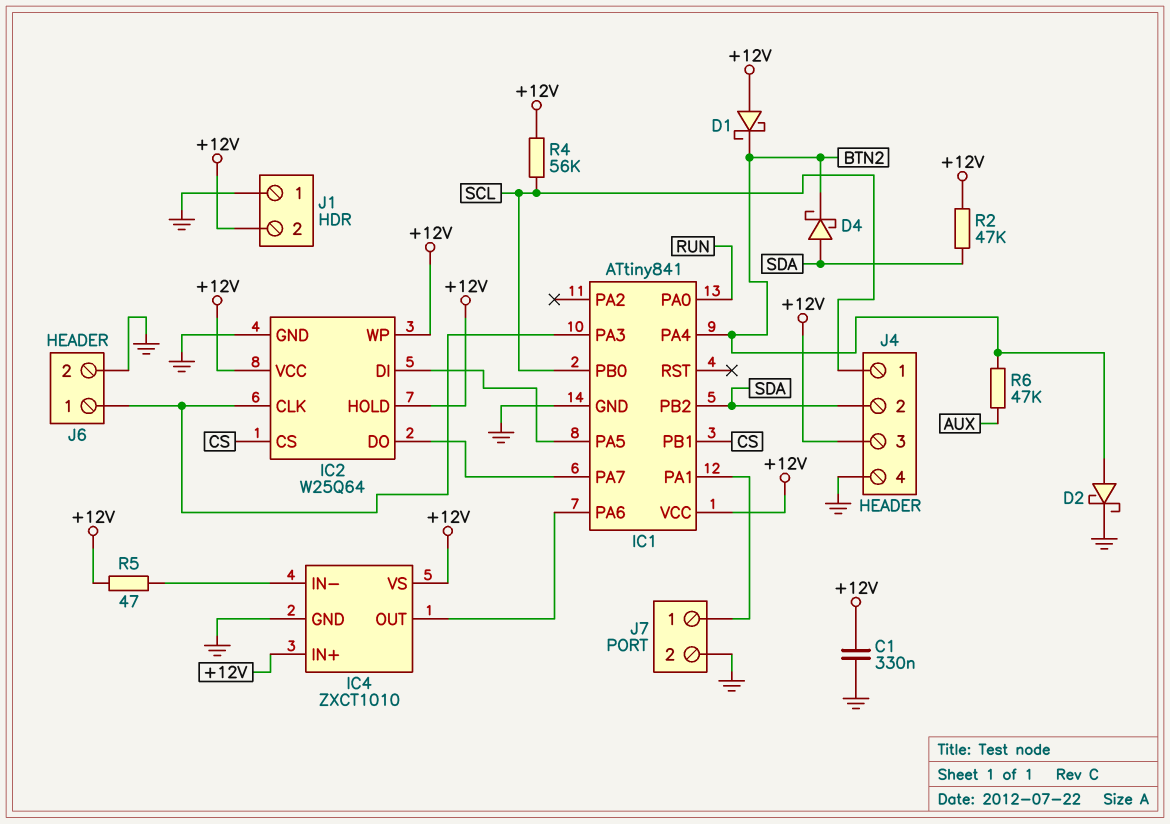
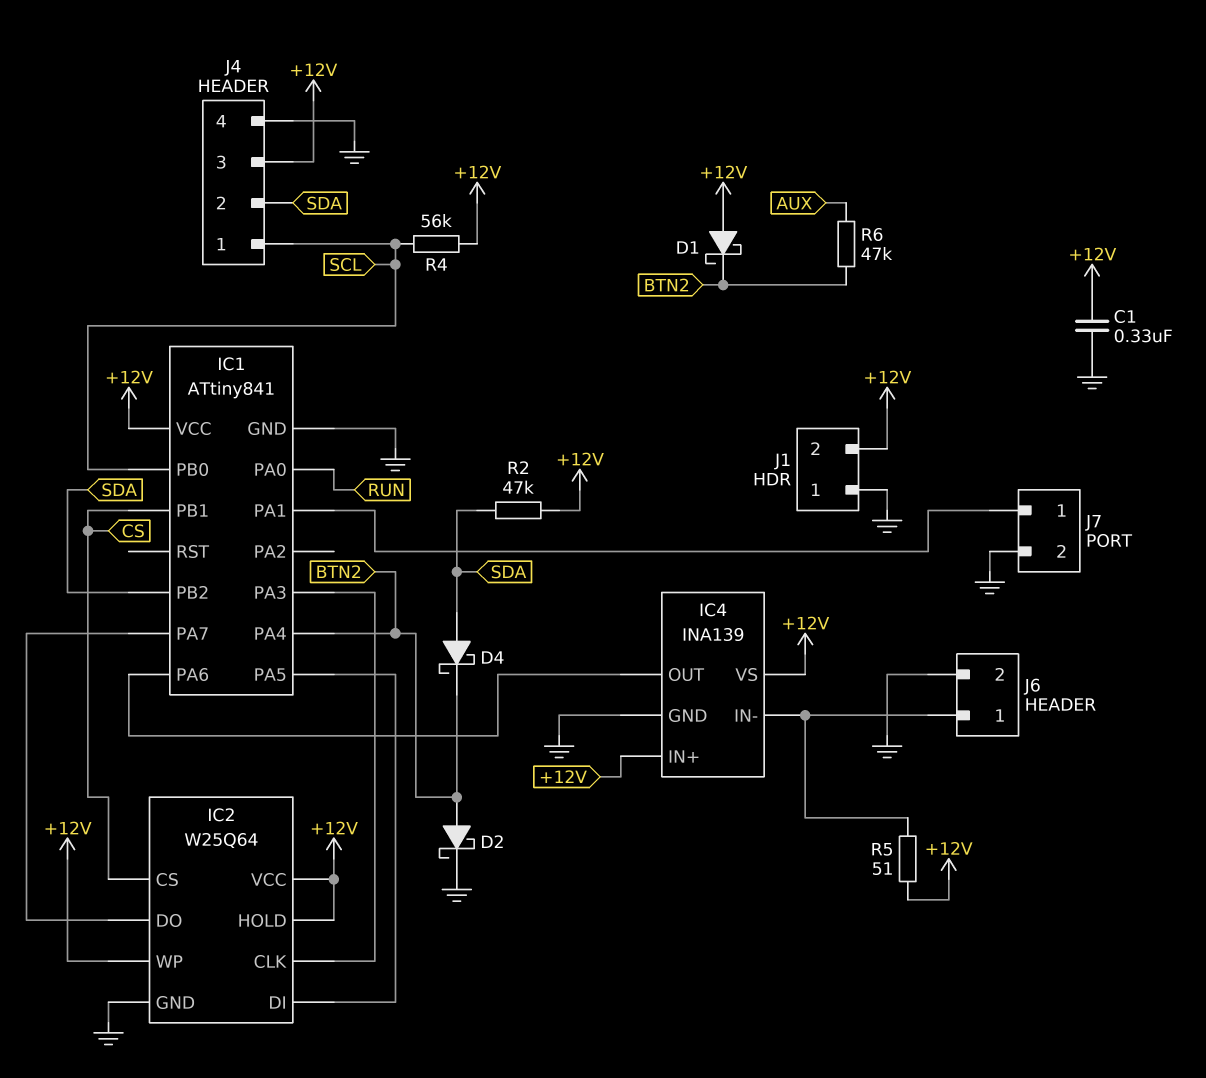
IC4: ZXCT1010 -> INA139
J6 pin 1: IC1/PA3 -> IC4/IN-
R5: 47 (+12V, IC4/IN-) -> 51 (+12V, IC4/IN-)

